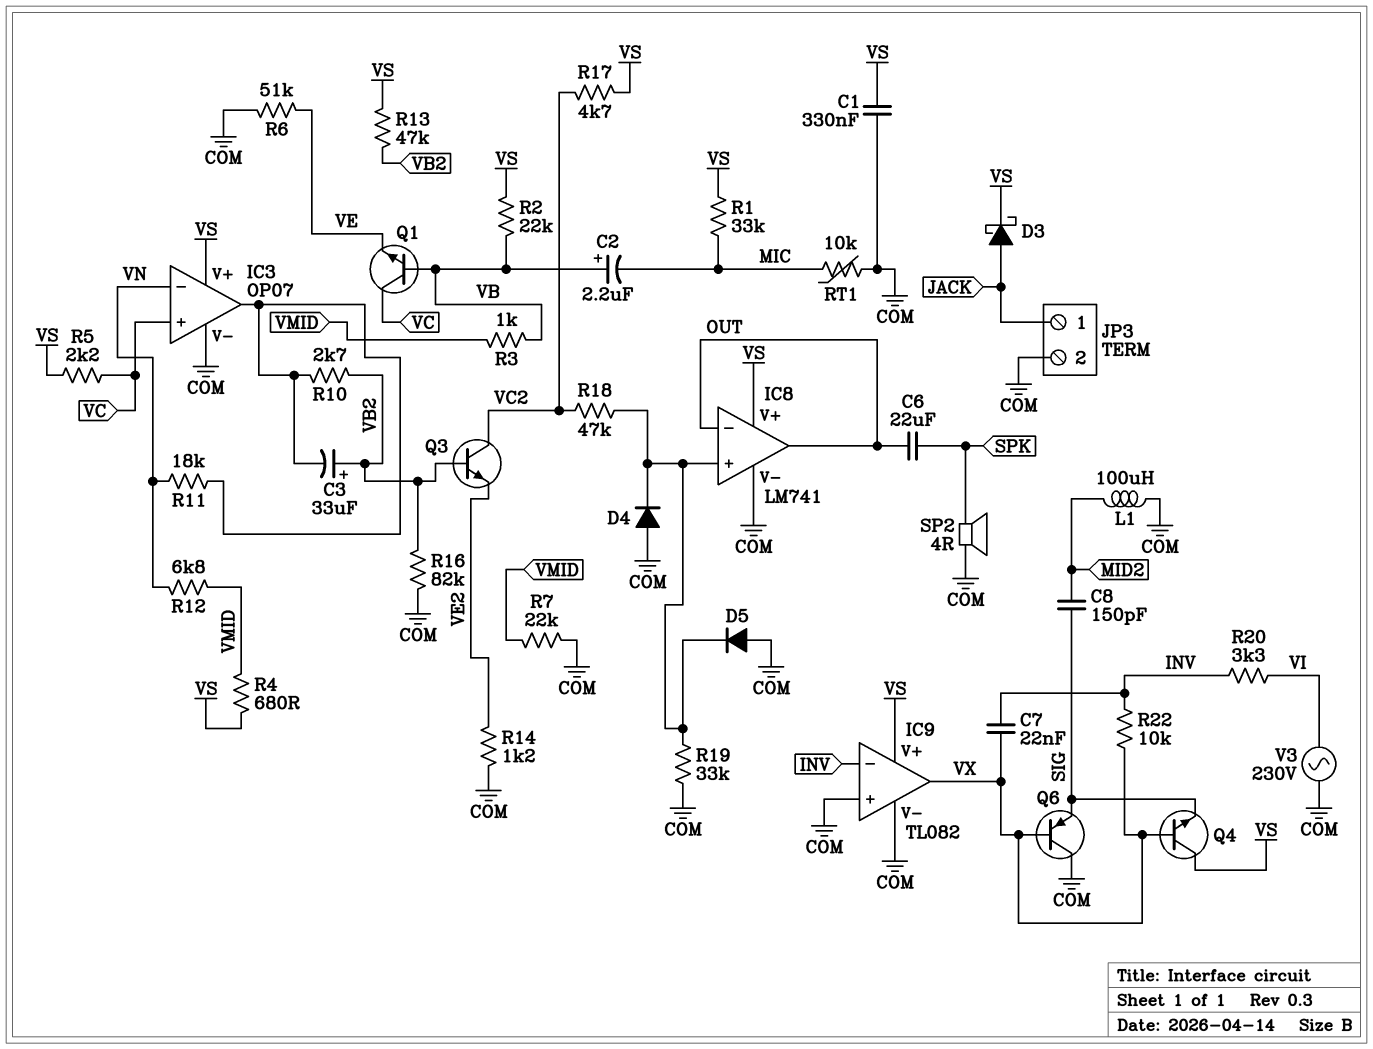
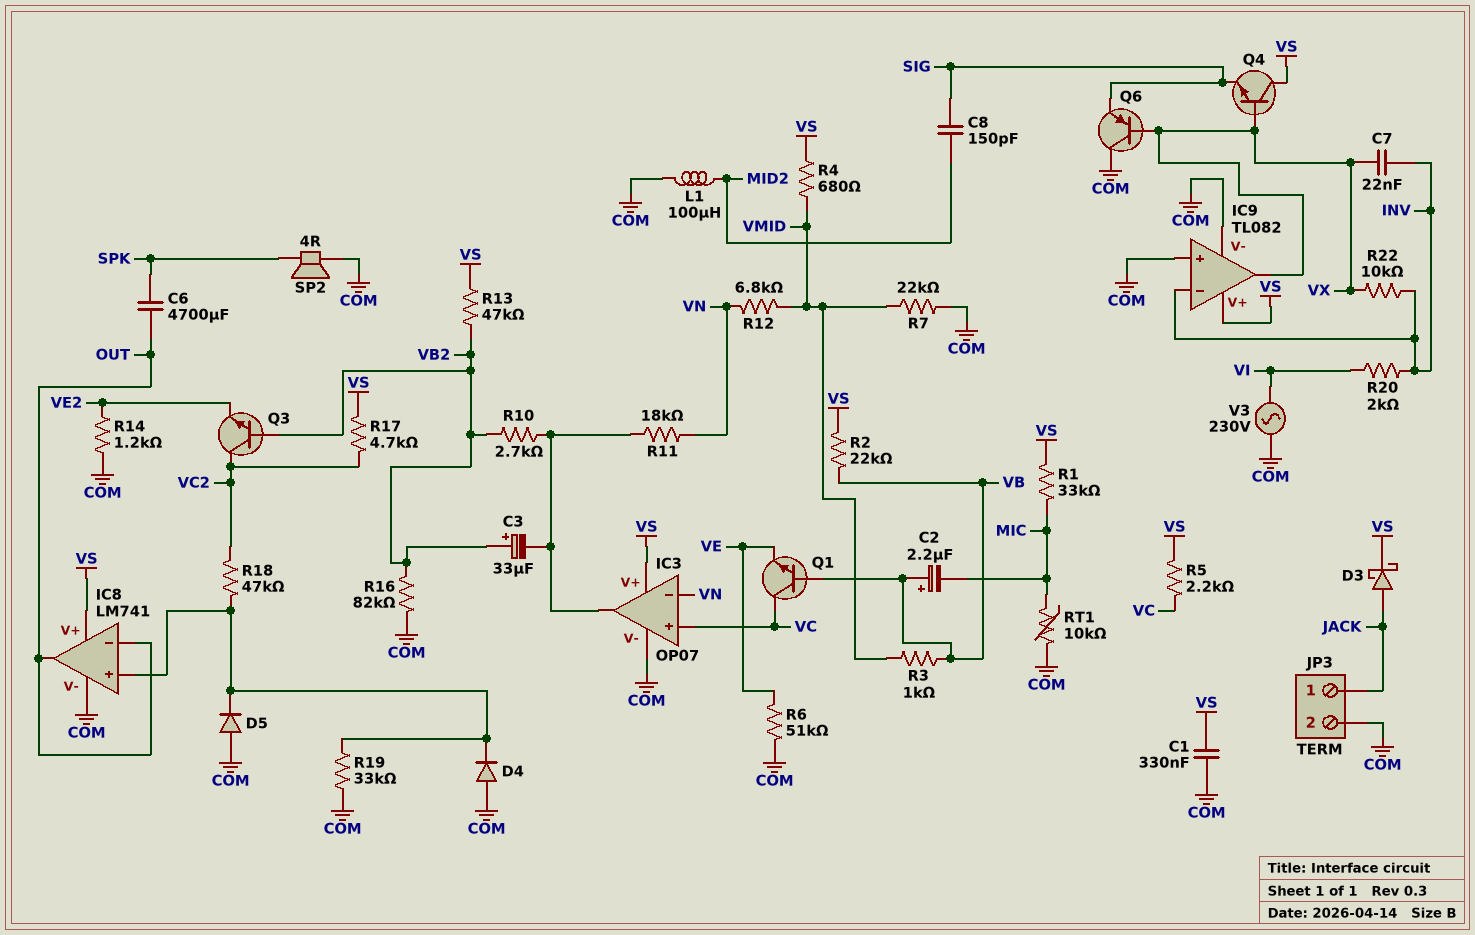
C6: 22uF (OUT, SPK) -> 4700uF (OUT, SPK)
R20: 3.3k (INV, VI) -> 2k (INV, VI)

